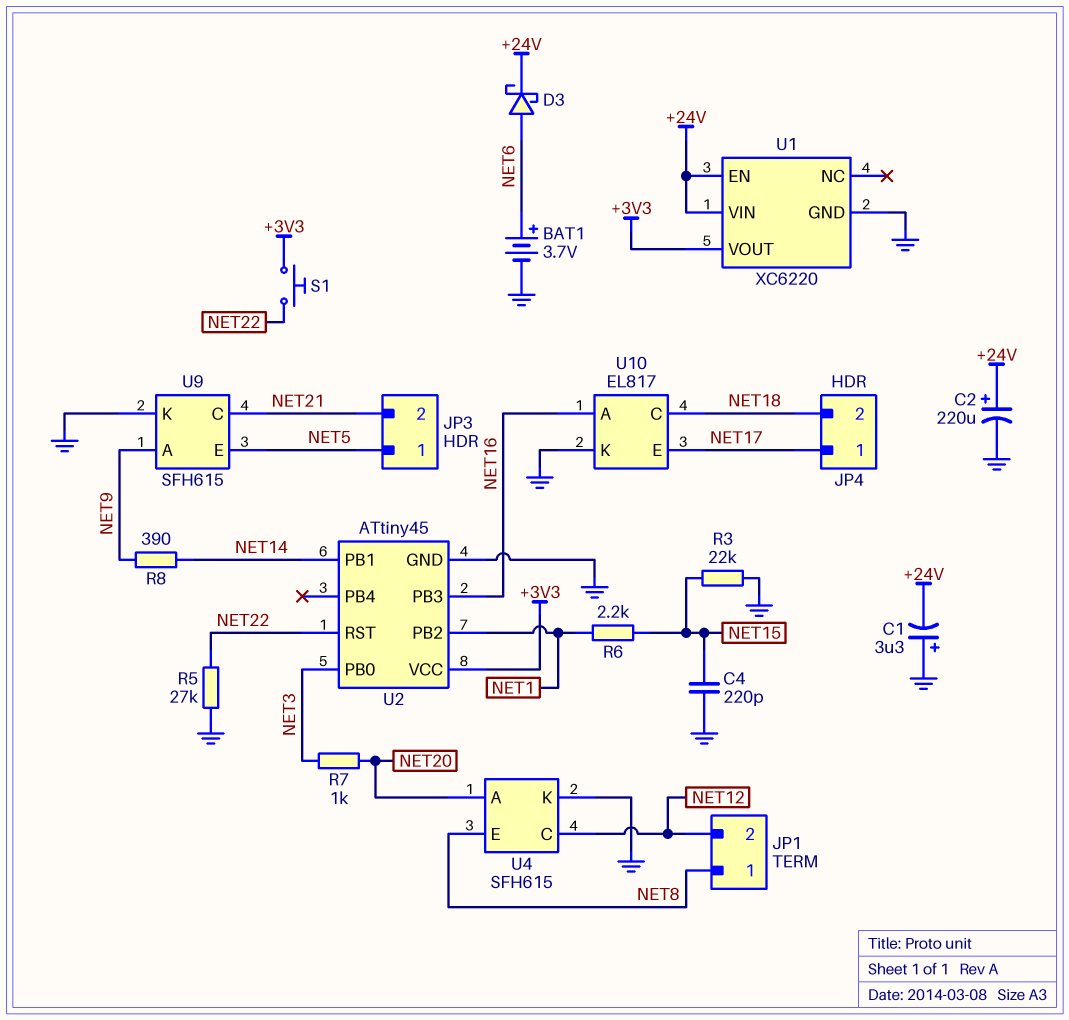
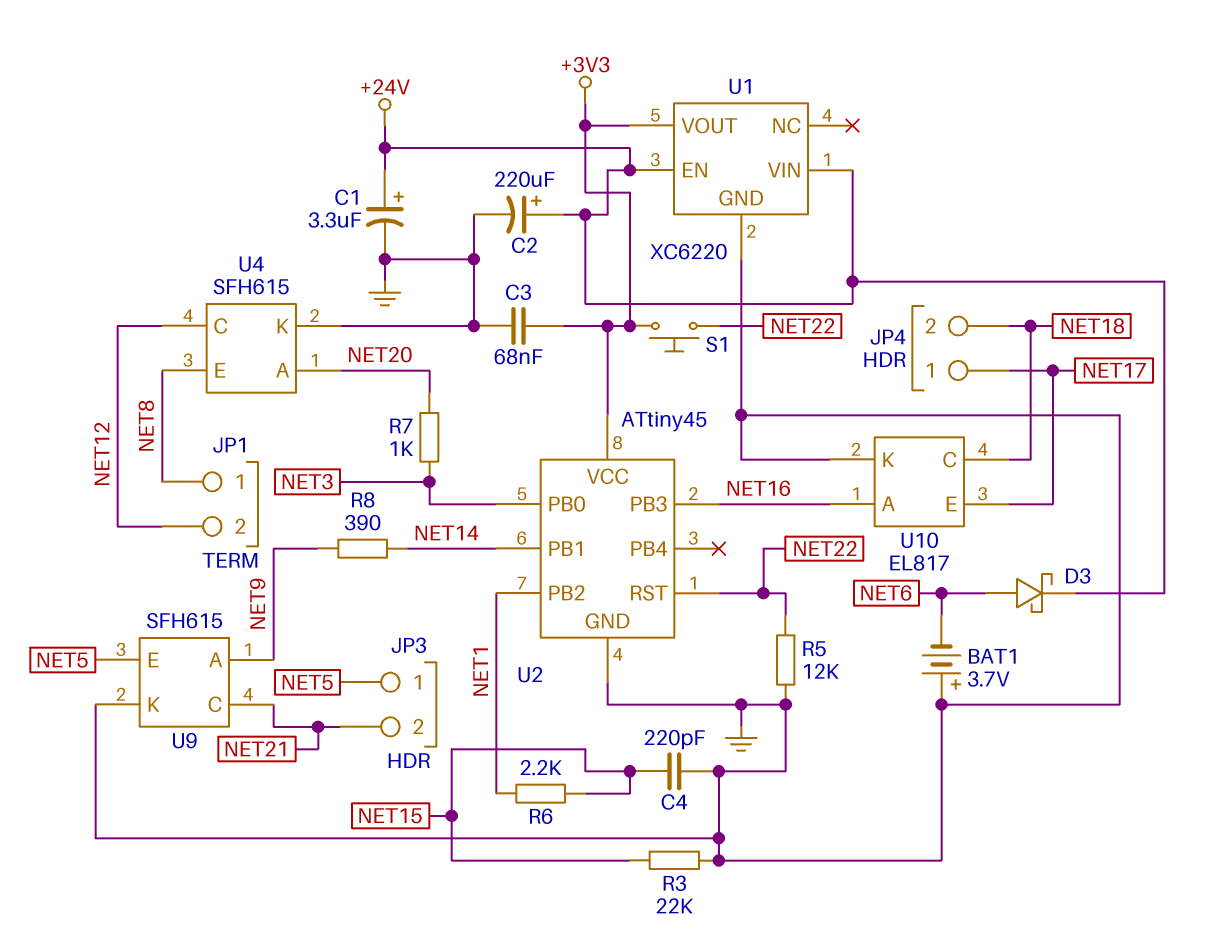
BAT1: 3.7V (plus NET6, minus GND) -> 3.7V (plus GND, minus NET6)
C1: 3.3uF (plus GND, minus +24V) -> 3.3uF (plus +24V, minus GND)
C3: none -> 68nF (+3V3, GND)
R5: 27k (GND, NET22) -> 12k (GND, NET22)

